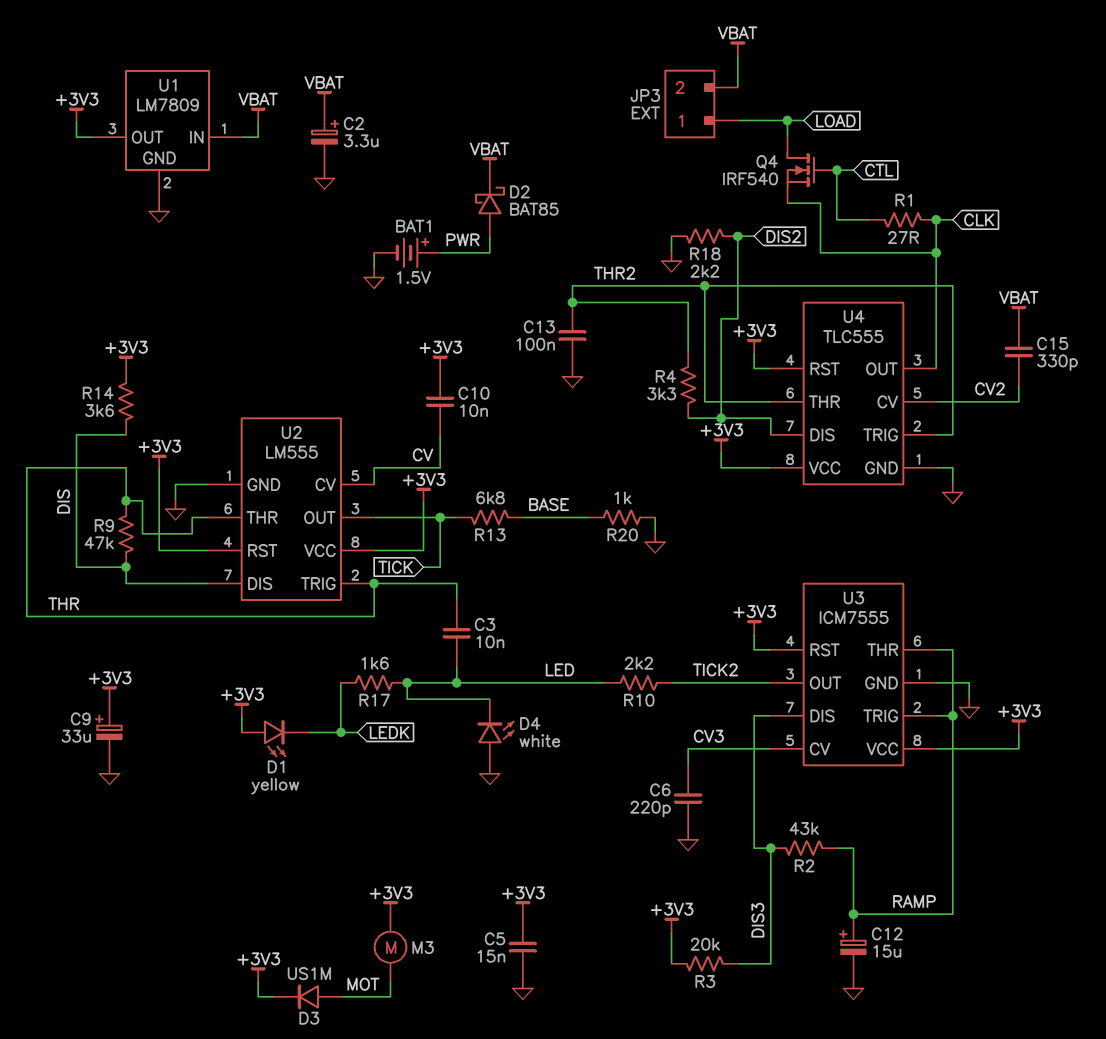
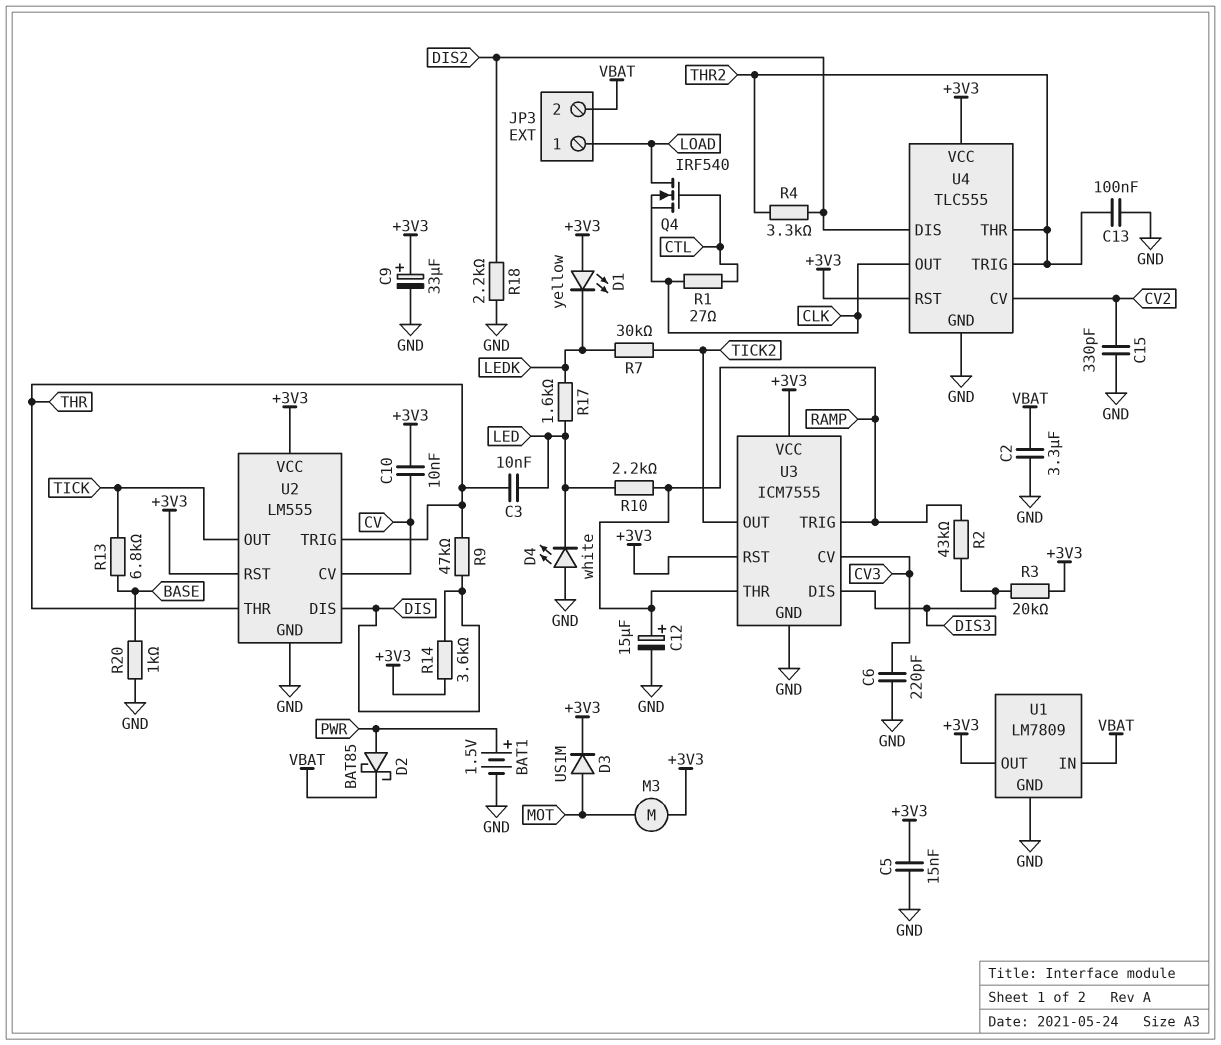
C2: 3.3uF (plus VBAT, minus GND) -> 3.3uF (GND, VBAT)
C15: 330pF (CV2, VBAT) -> 330pF (CV2, GND)
R7: none -> 30k (LEDK, TICK2)
R10: 2.2k (LED, TICK2) -> 2.2k (LED, RAMP)

